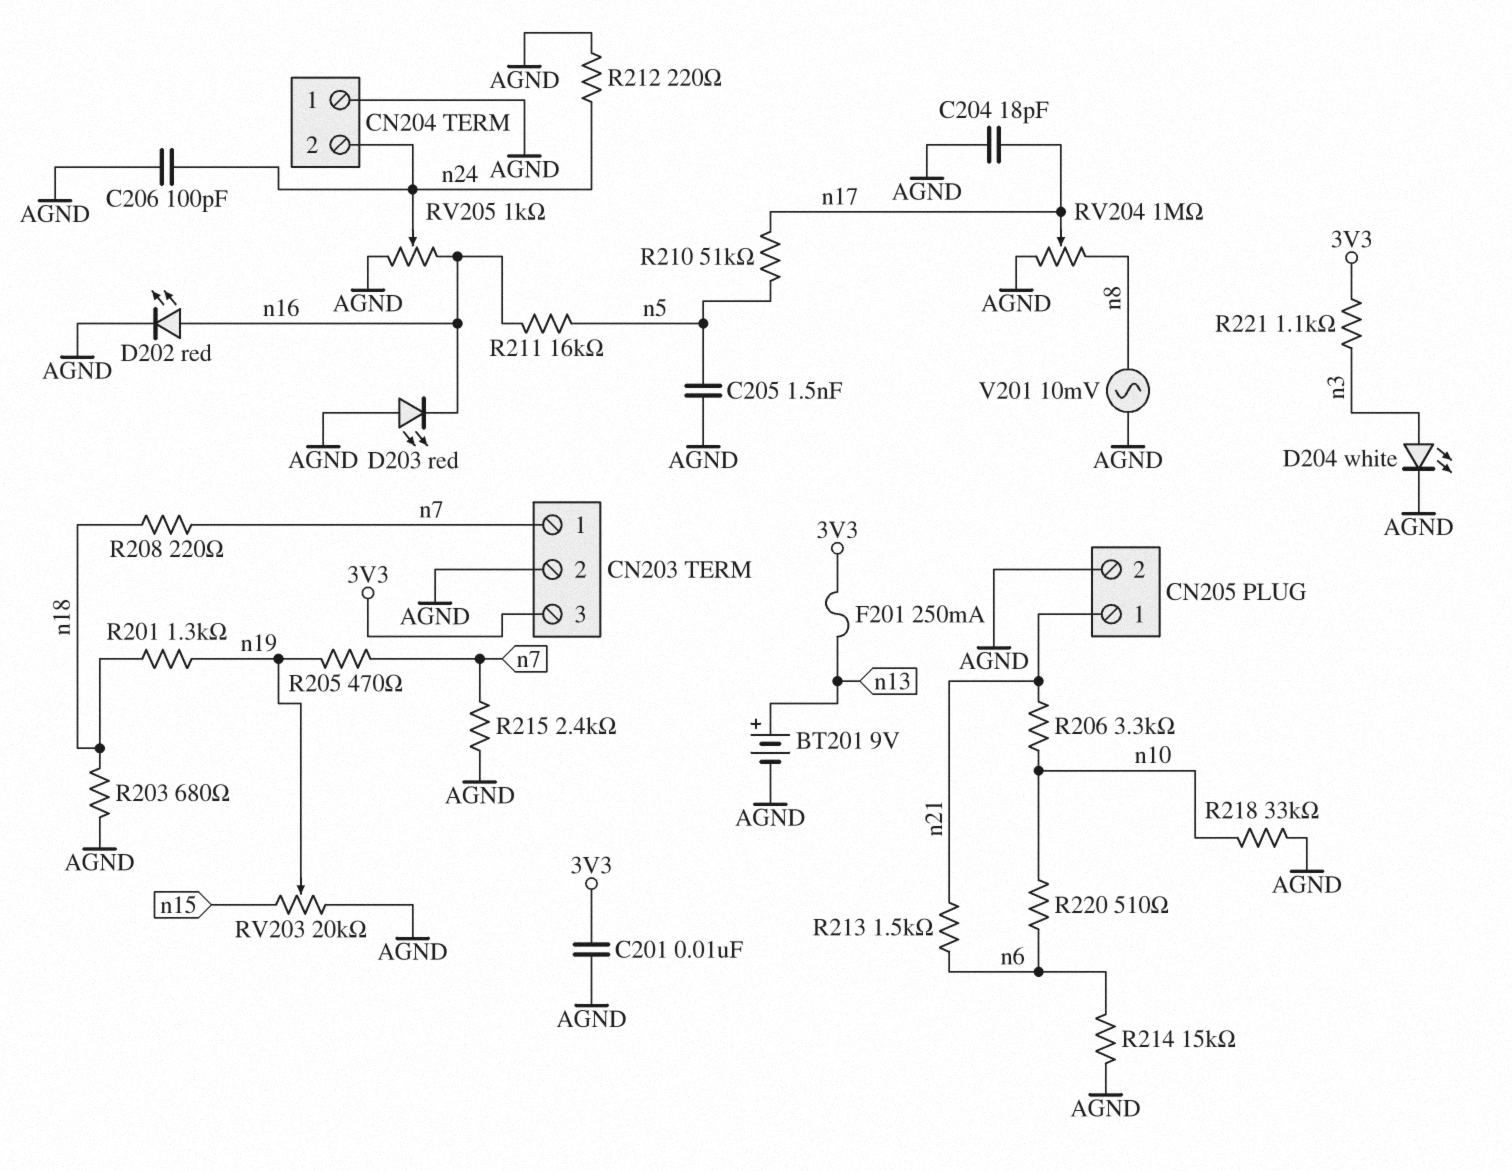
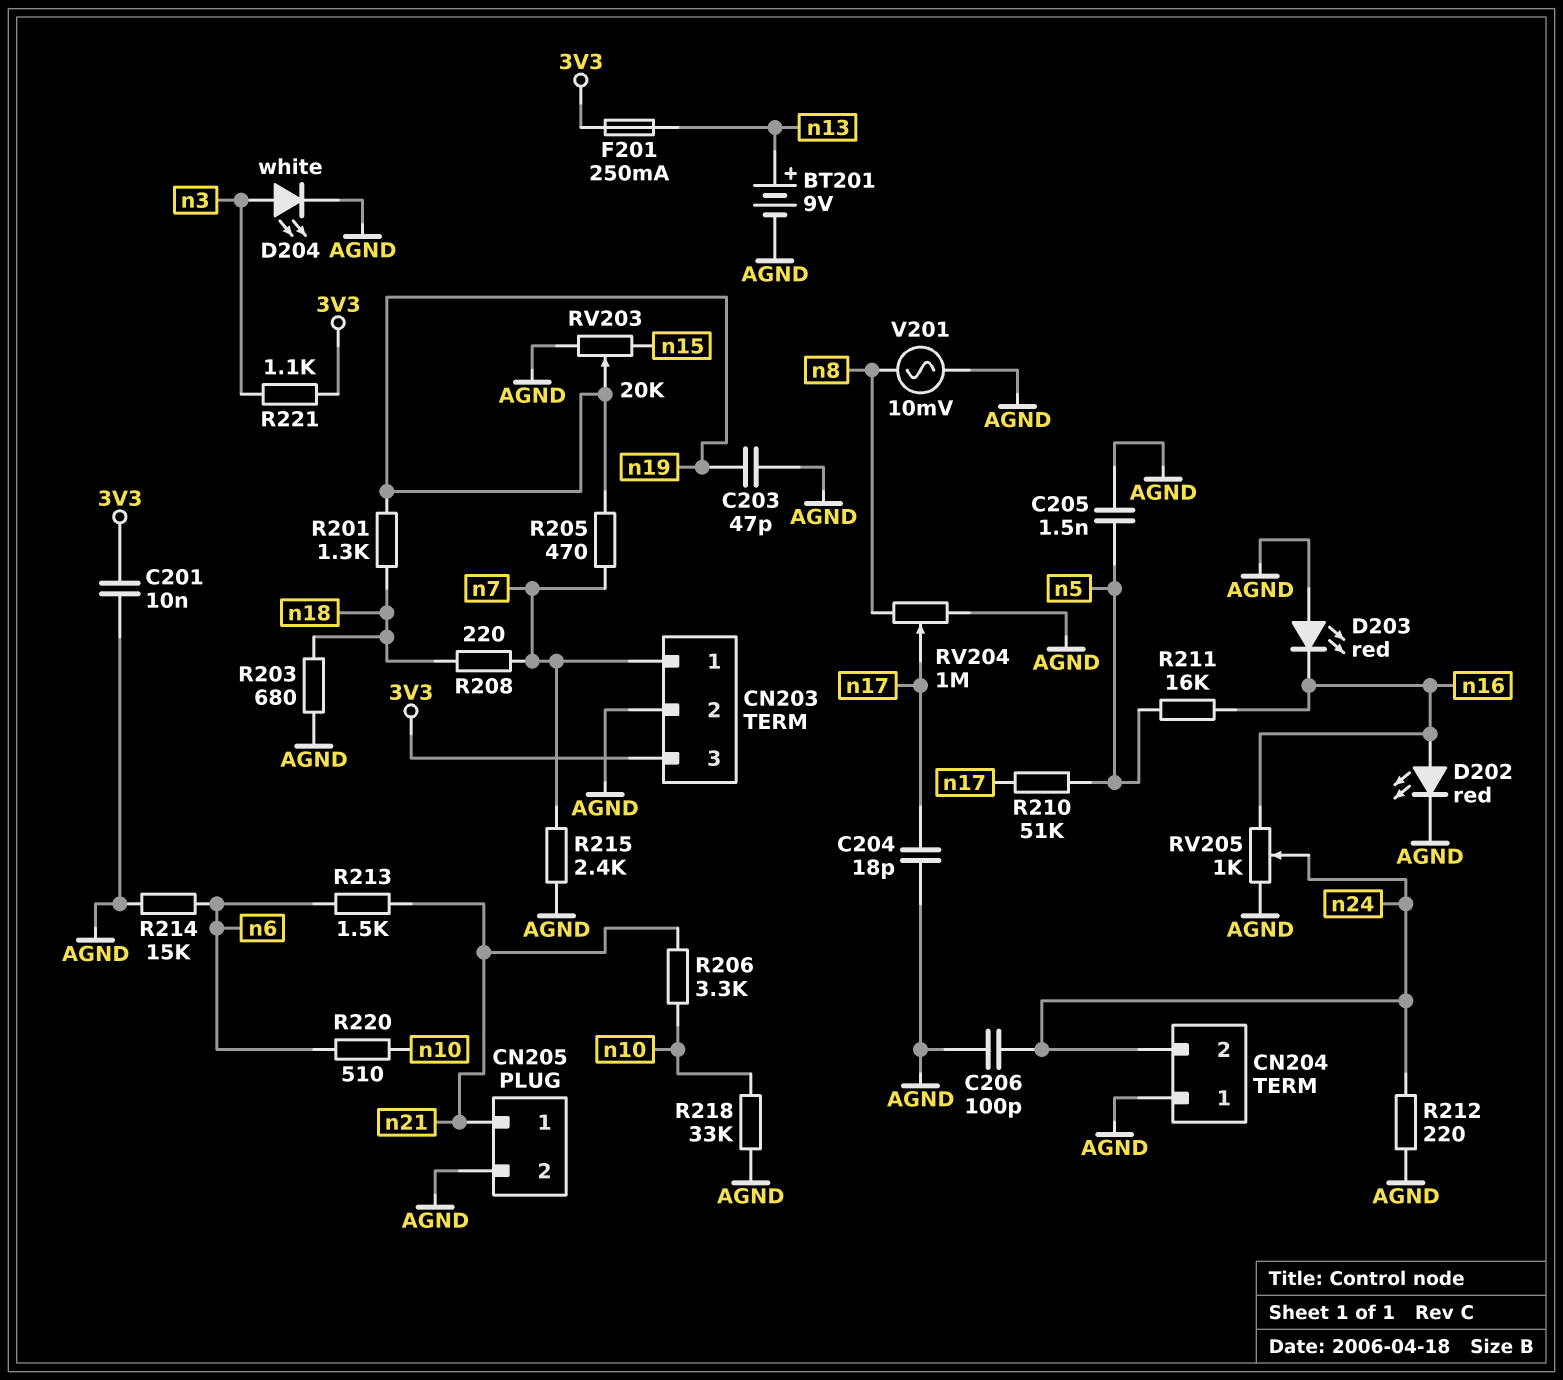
C203: none -> 47pF (AGND, n19)

